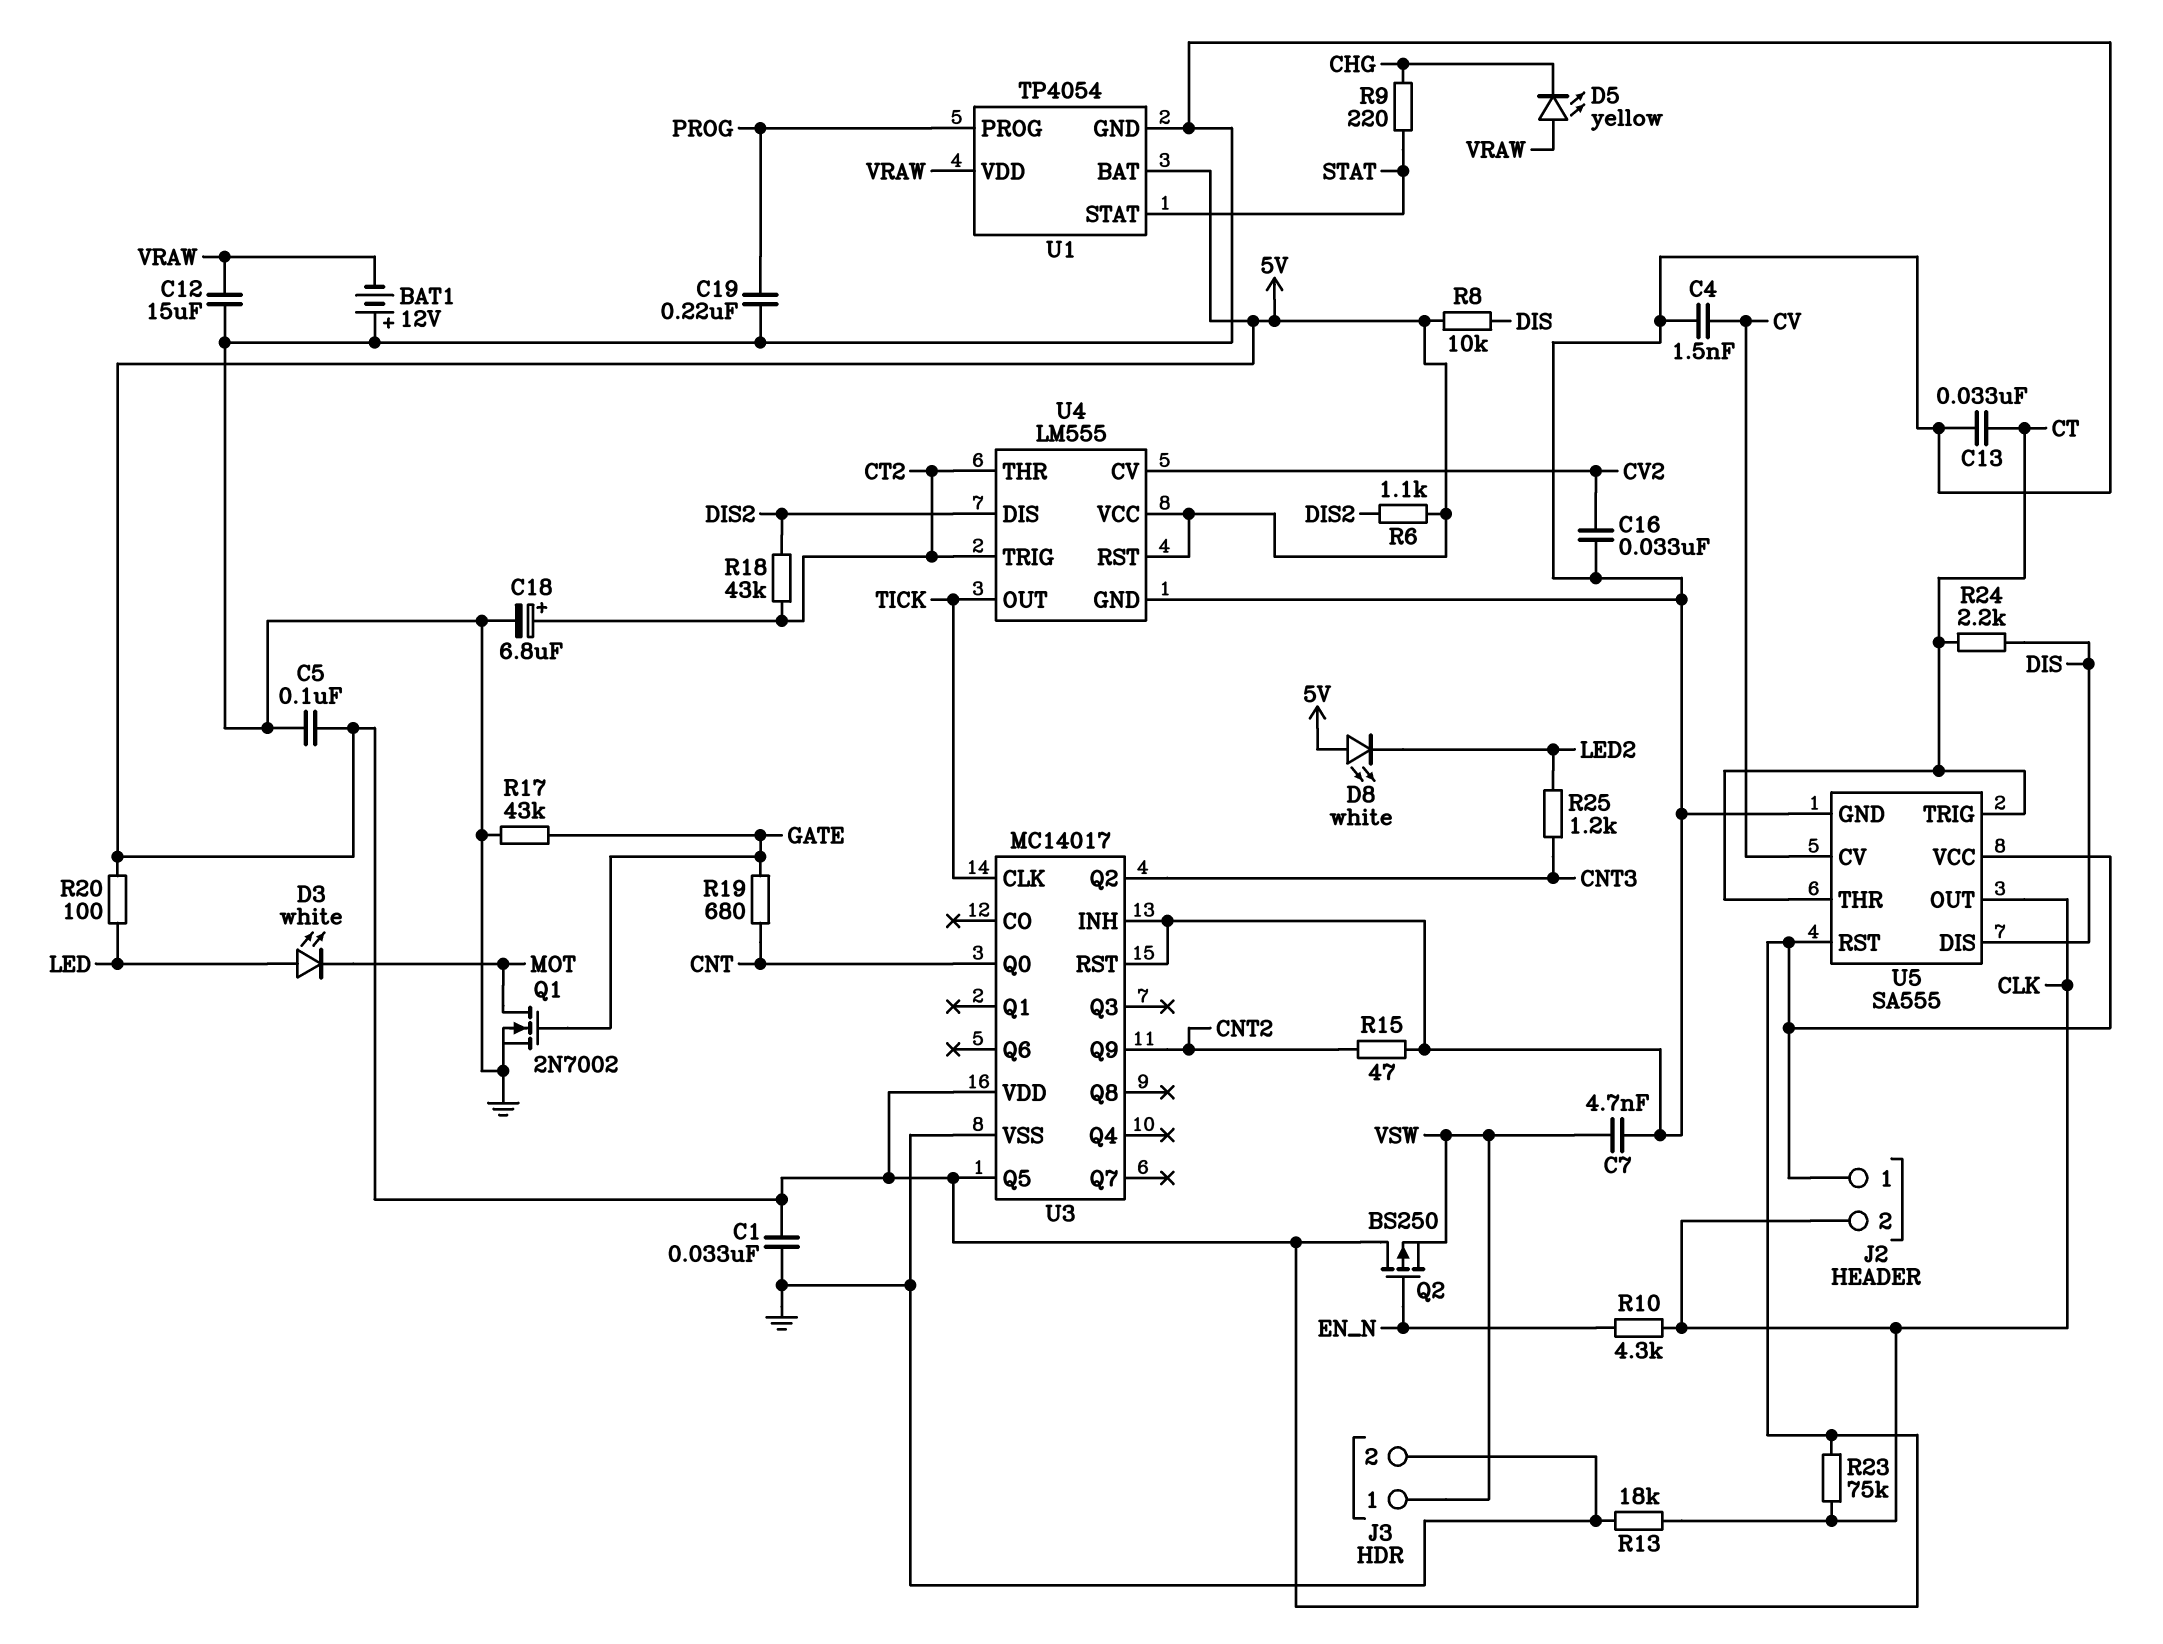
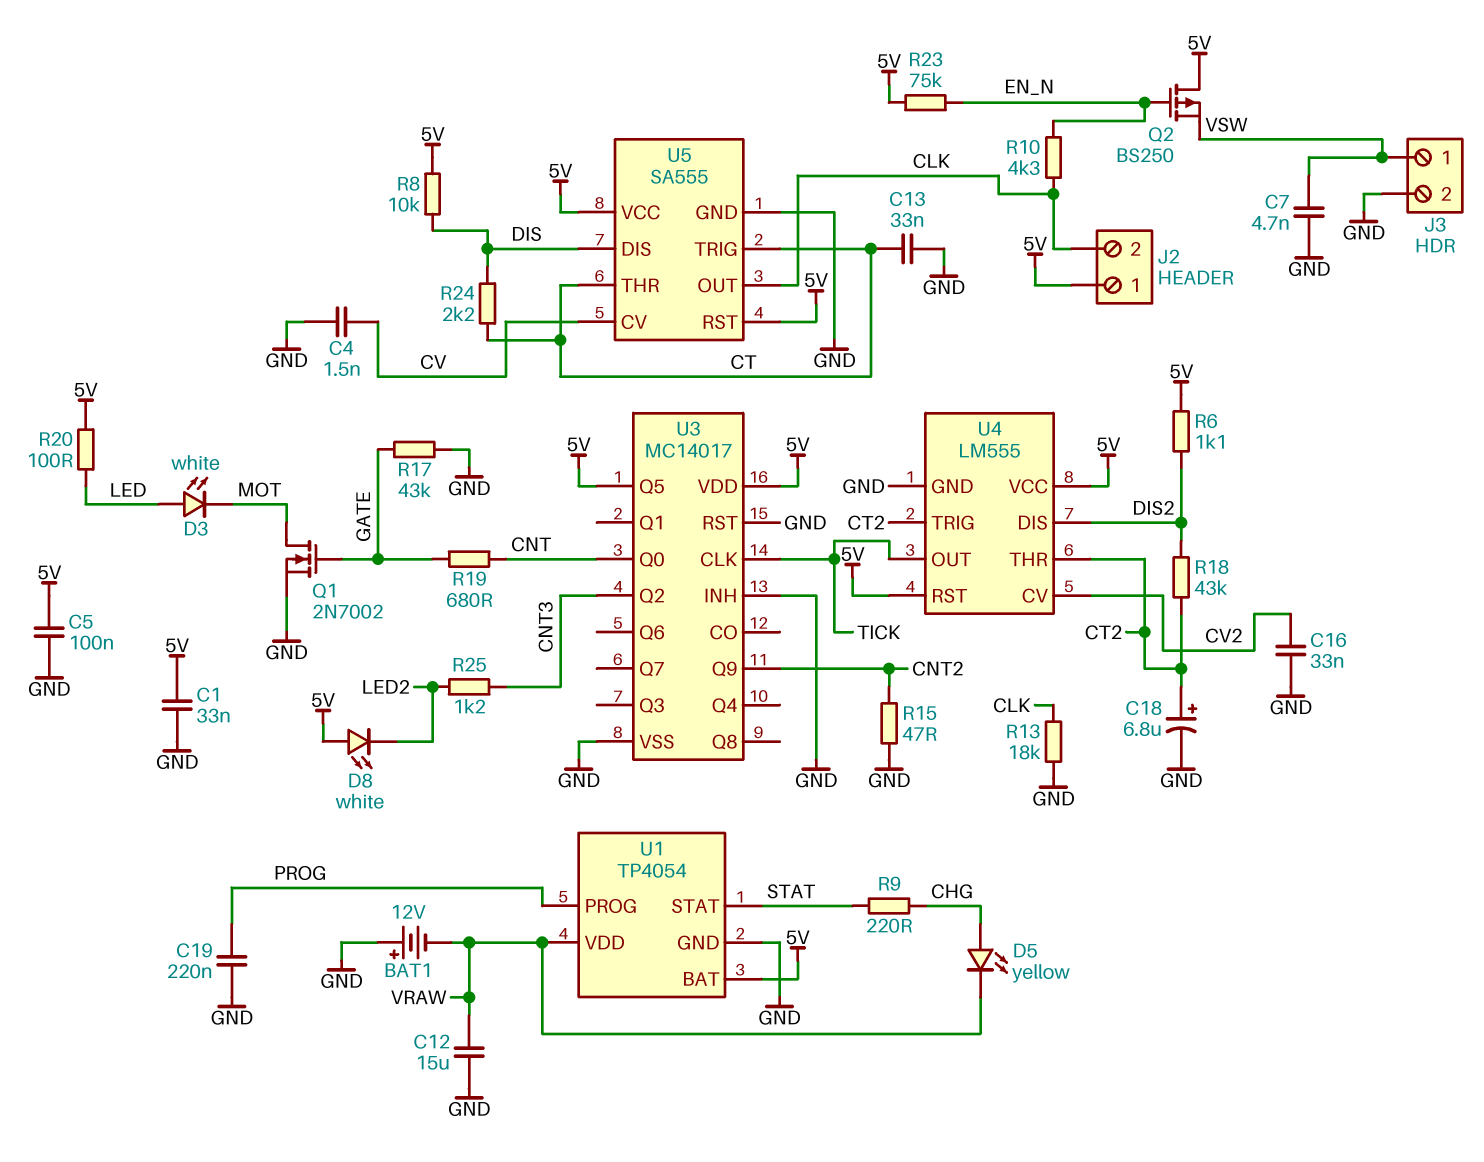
D5: LED yellow (A VRAW, K CHG) -> LED yellow (A CHG, K VRAW)
R23: 75k (5V, CLK) -> 75k (5V, EN_N)

